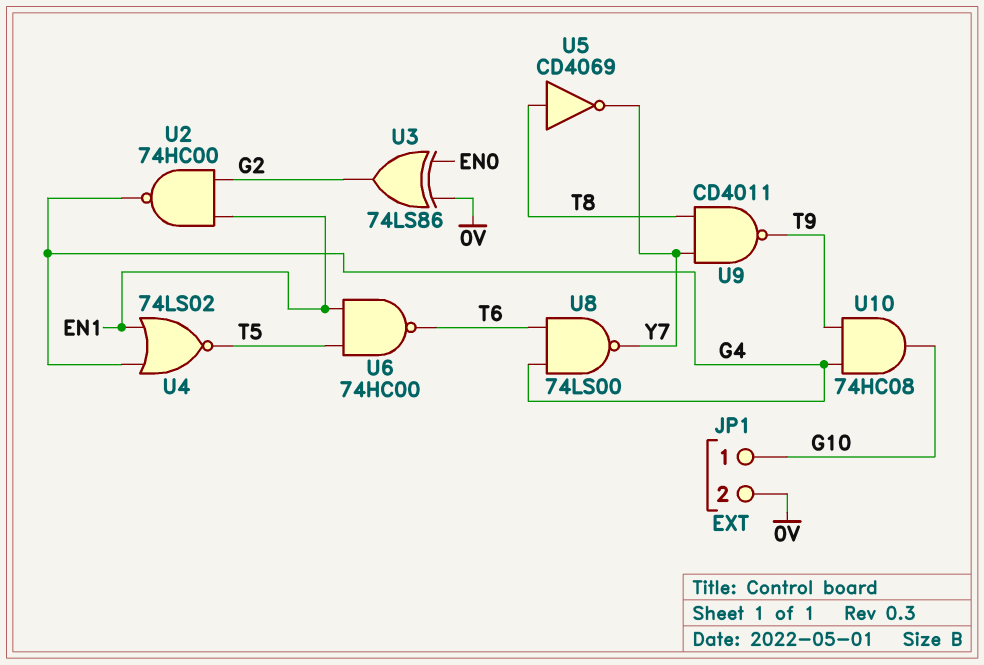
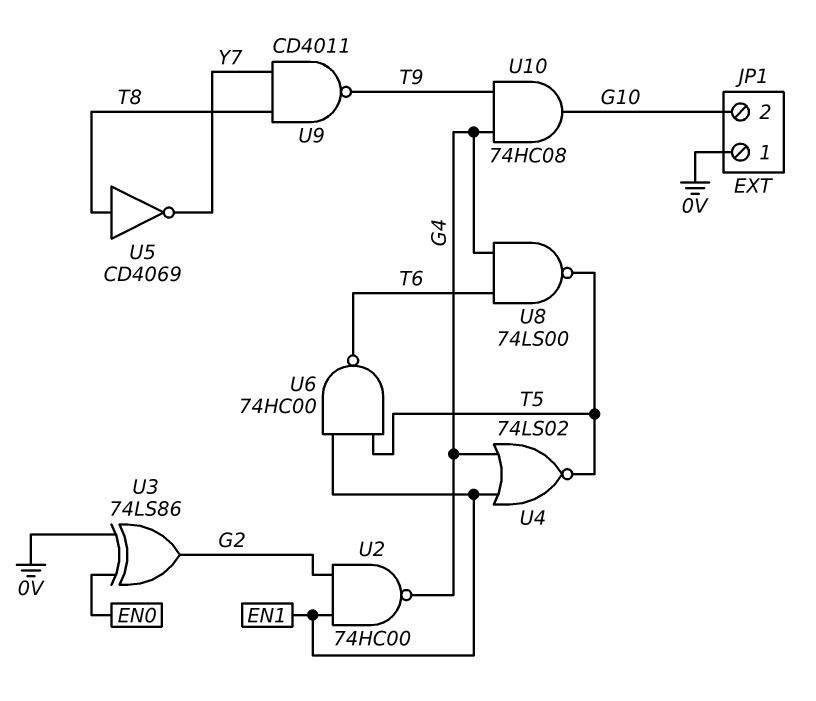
JP1 pin 1: G10 -> 0V
JP1 pin 2: 0V -> G10
U8: NAND 74LS00 (in G4, in T6, out Y7) -> NAND 74LS00 (in G4, in T6, out T5)

